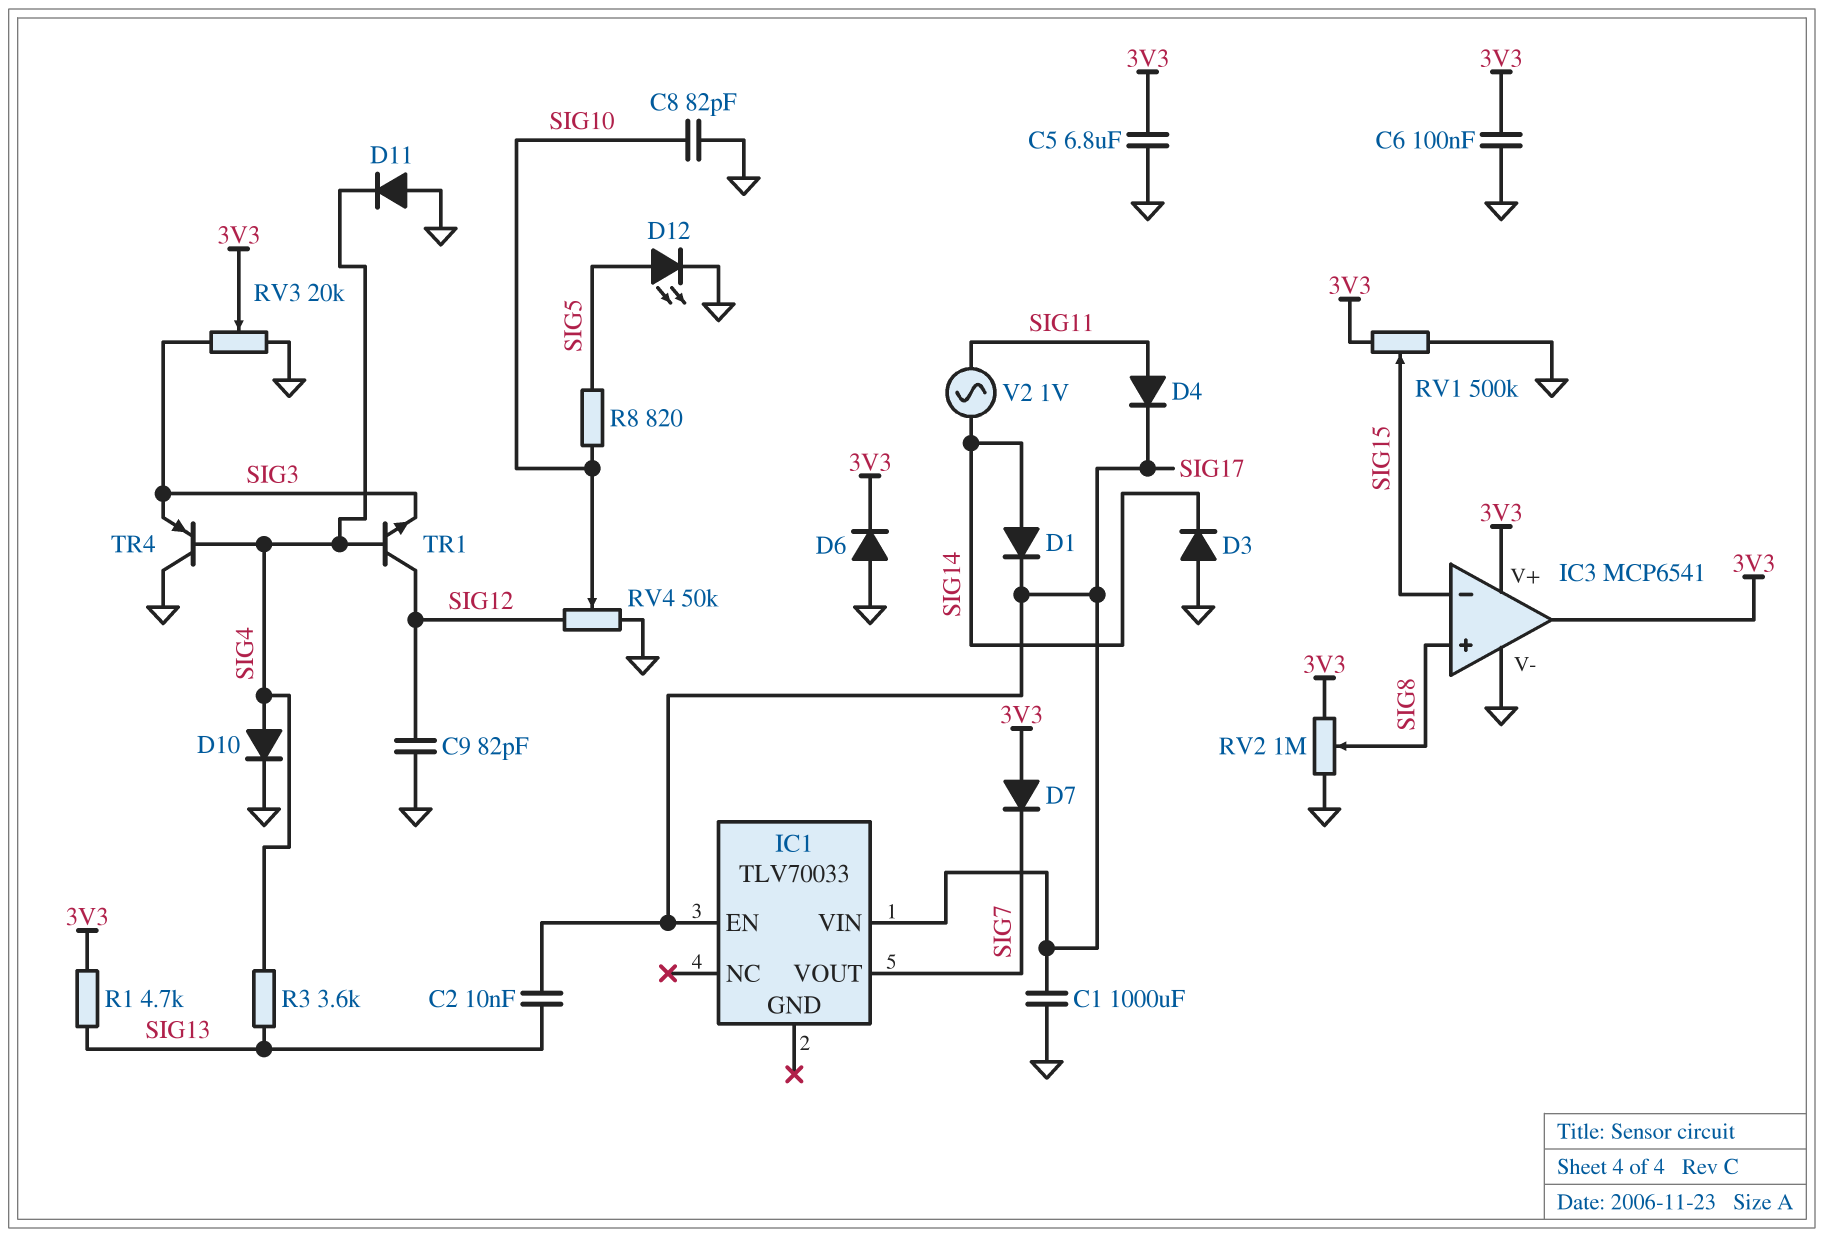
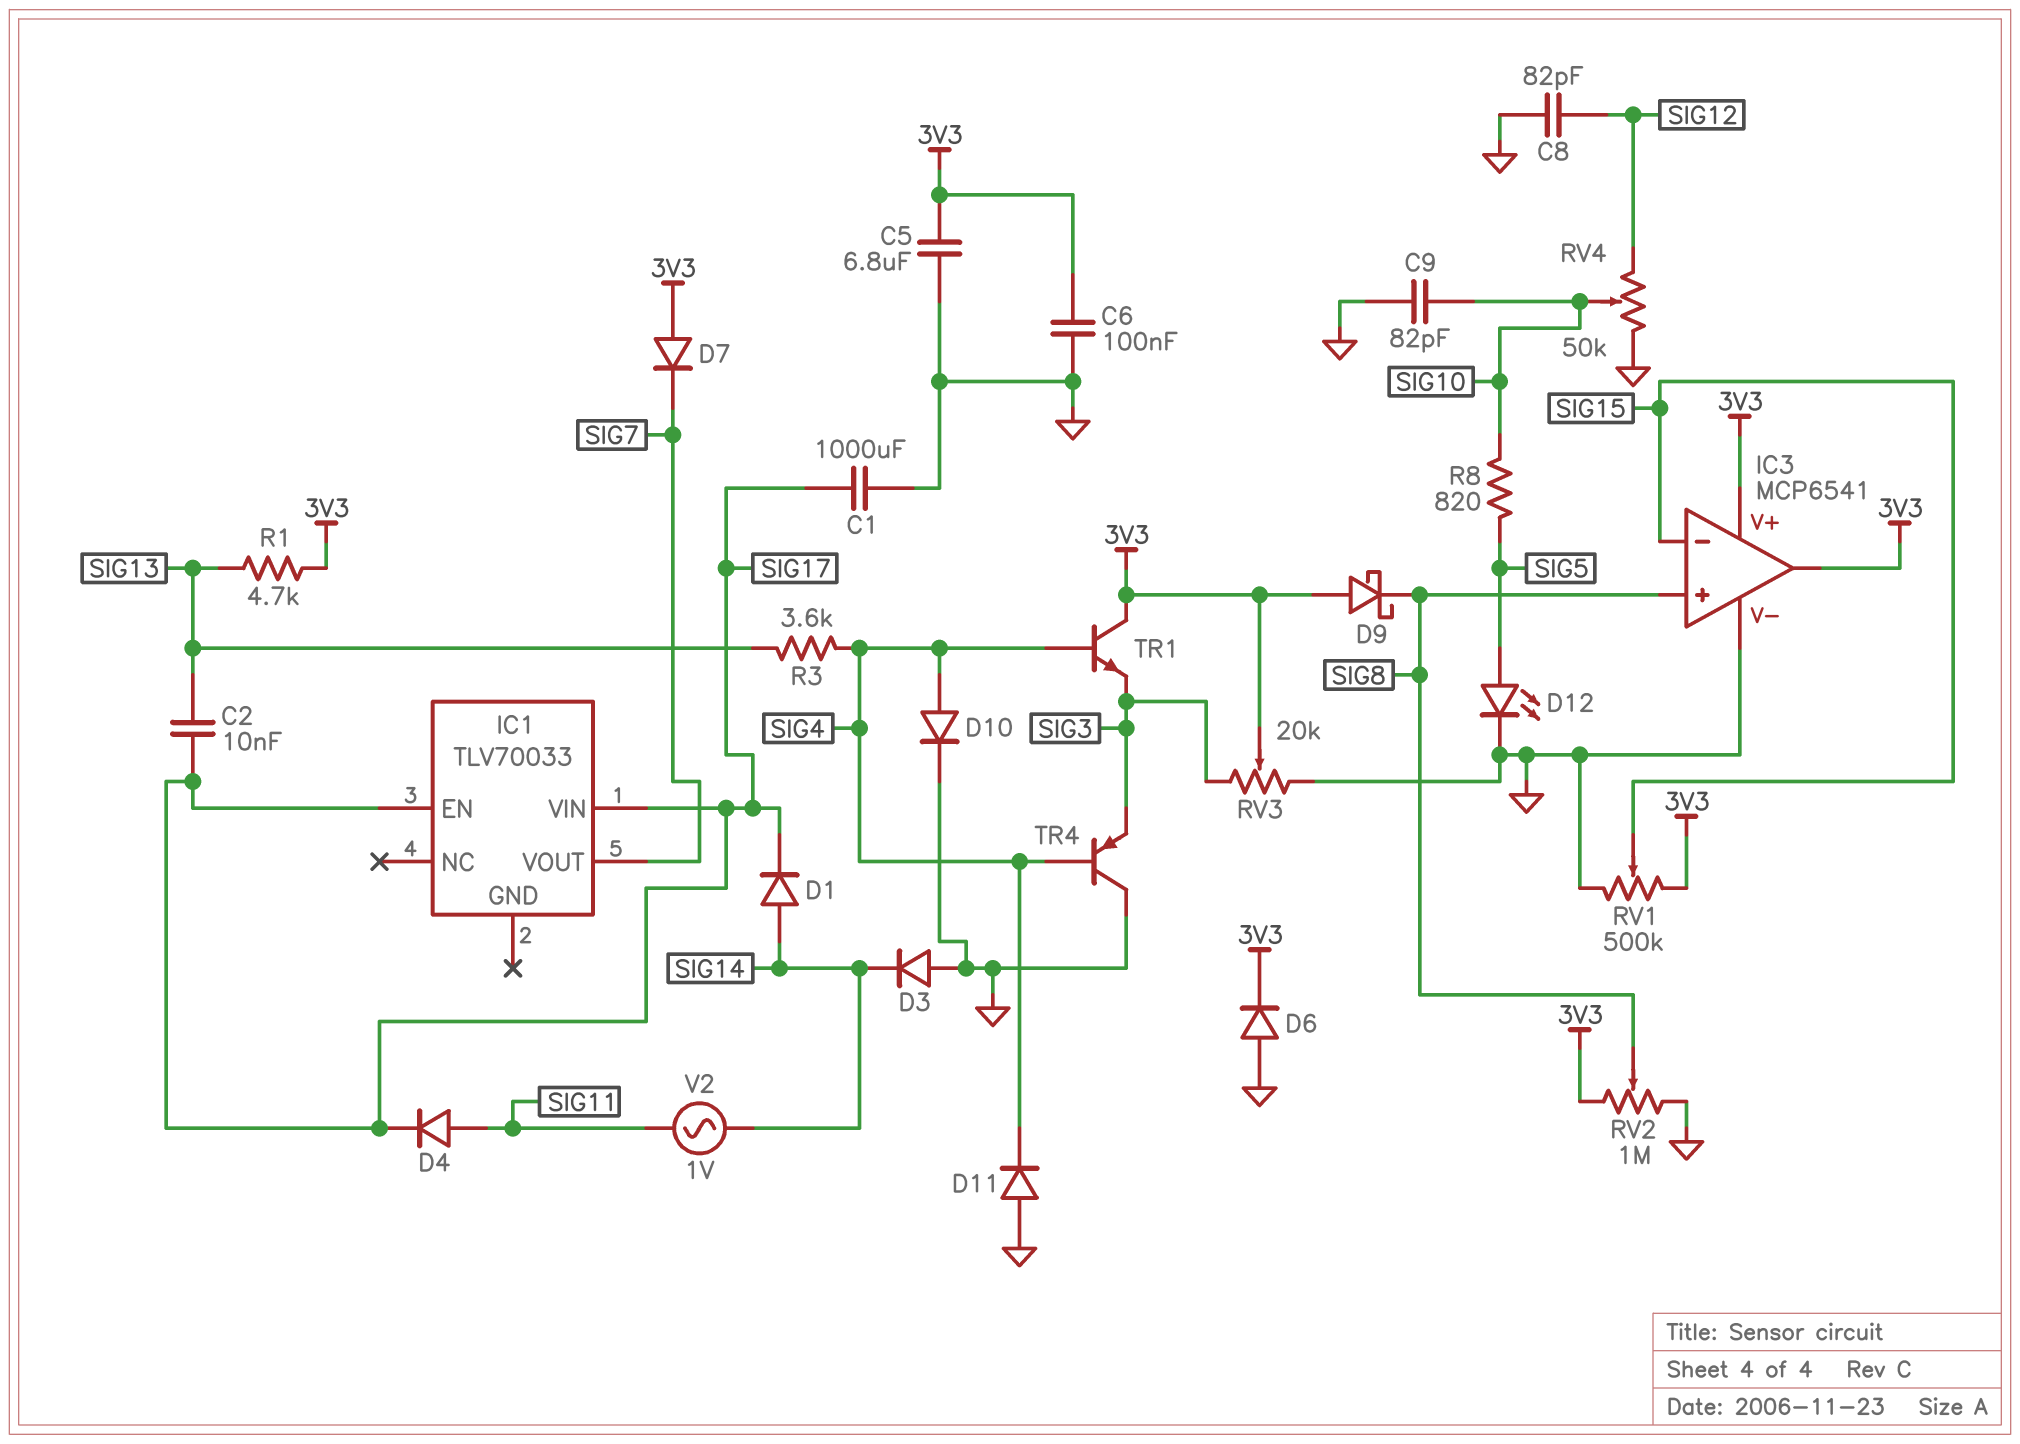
C8: 82pF (GND, SIG10) -> 82pF (GND, SIG12)
C9: 82pF (GND, SIG12) -> 82pF (GND, SIG10)
D9: none -> schottky (A 3V3, K SIG8)
TR1: NPN (B SIG4, C SIG12, E SIG3) -> NPN (B SIG4, C 3V3, E SIG3)

